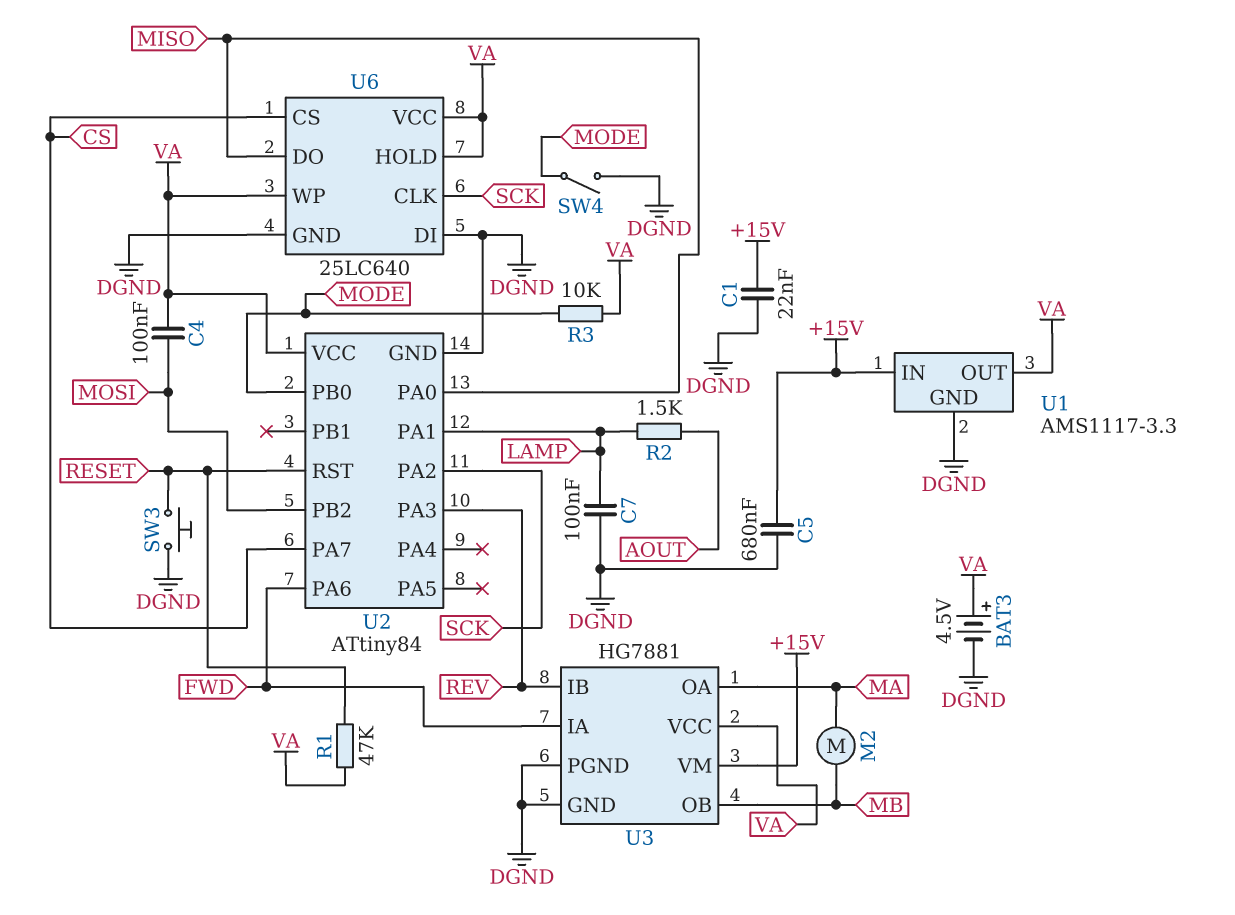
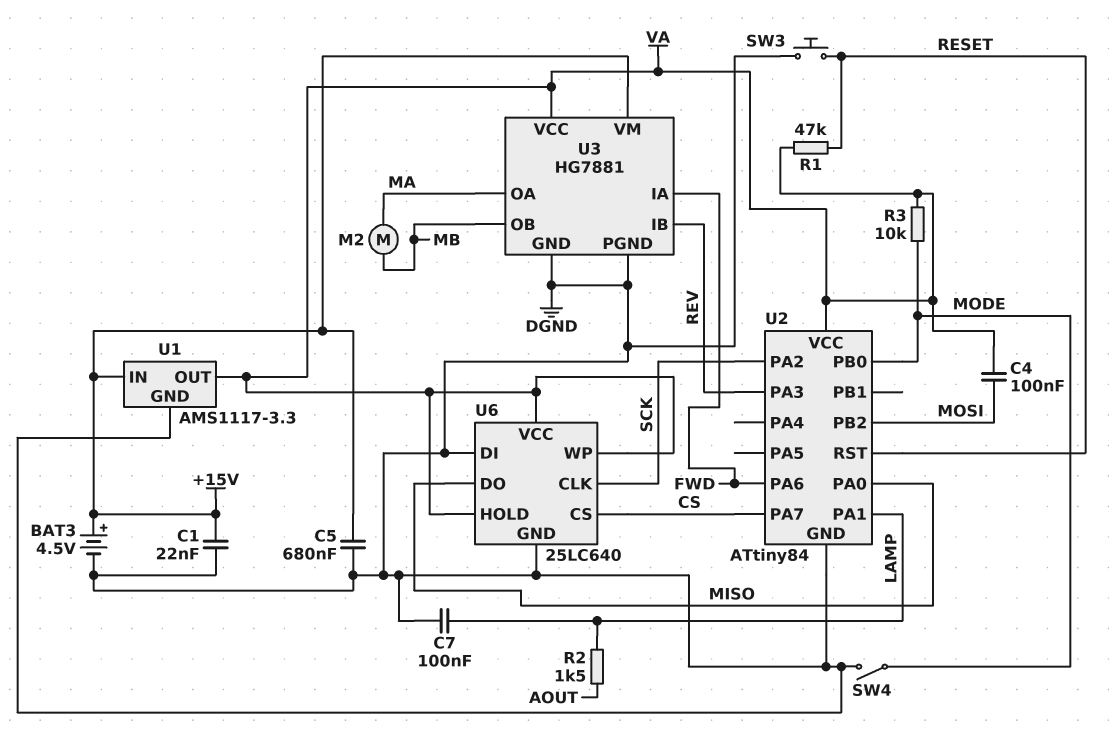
BAT3: 4.5V (plus VA, minus DGND) -> 4.5V (plus +15V, minus DGND)

